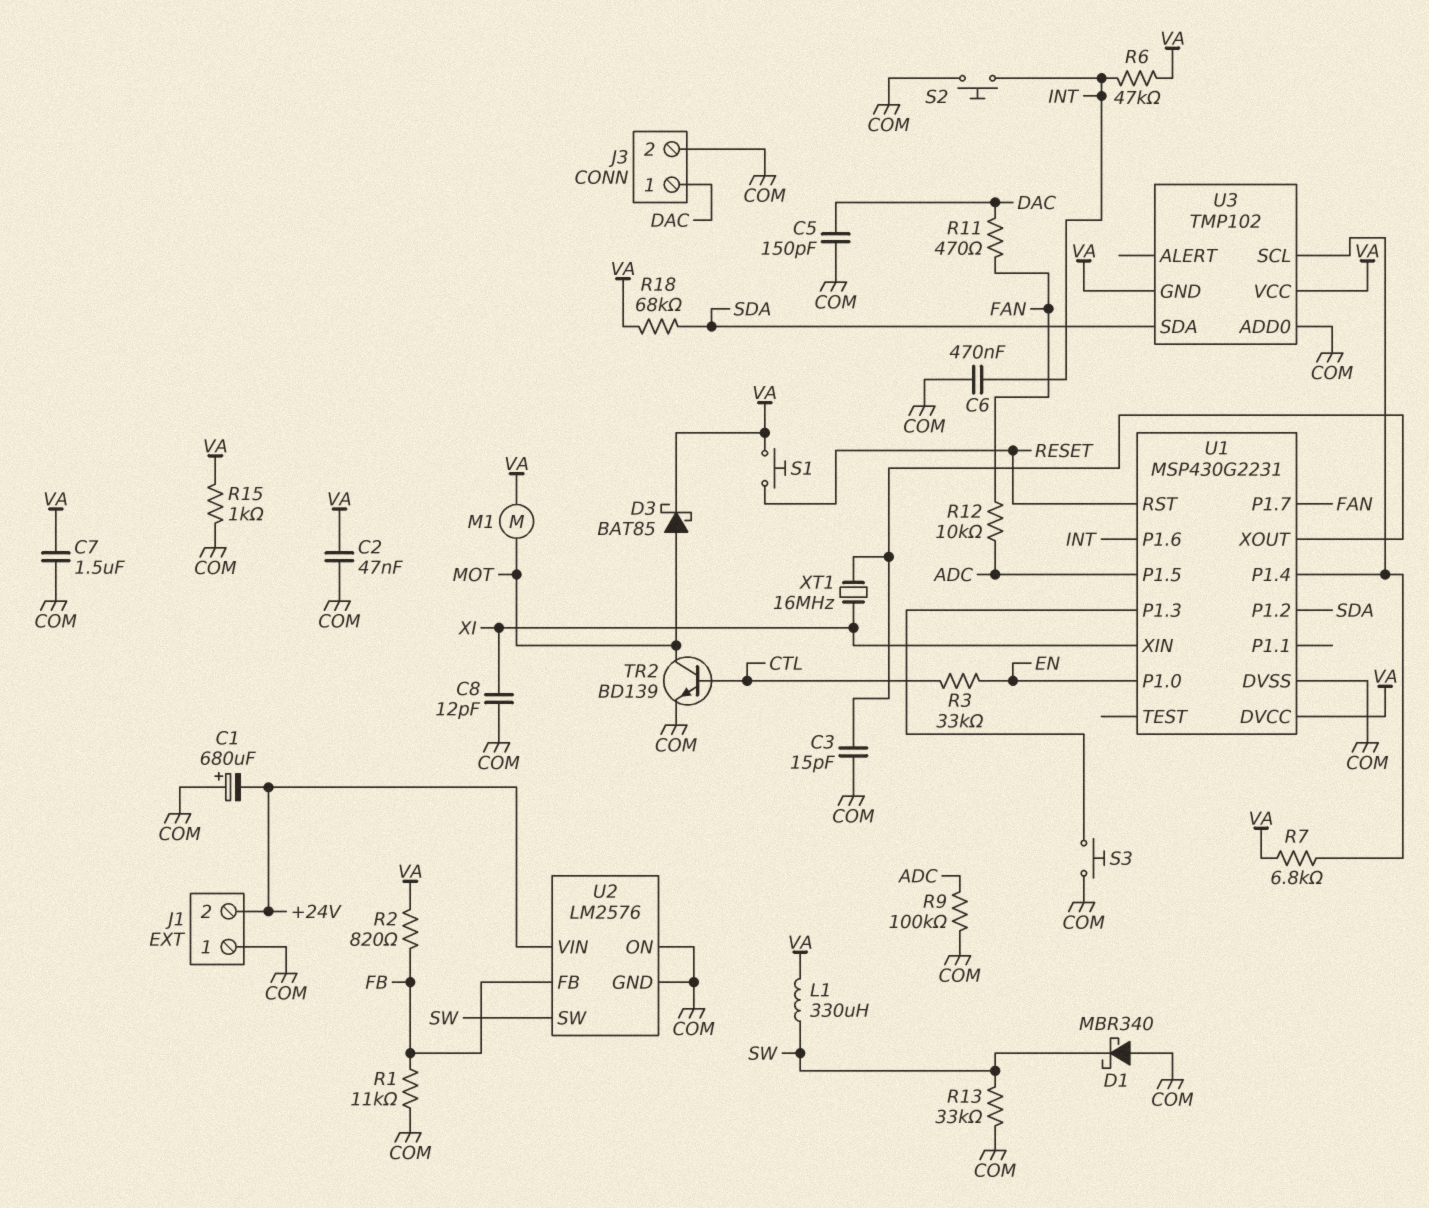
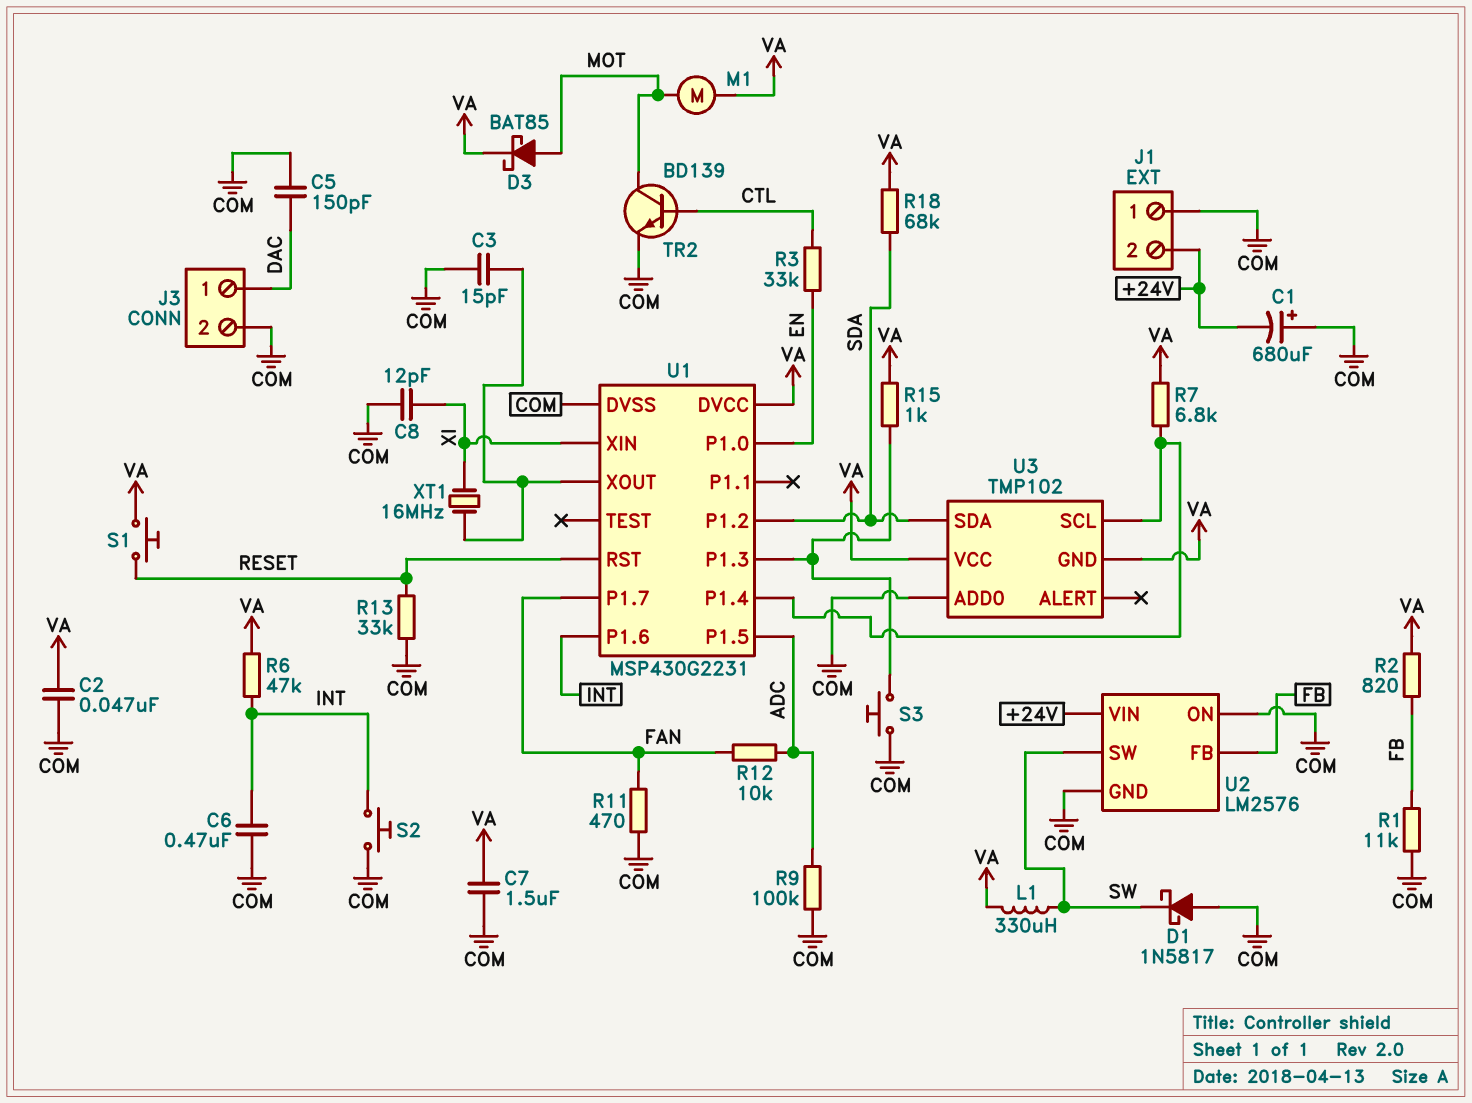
D1: schottky MBR340 (A COM, K SW) -> schottky 1N5817 (A COM, K SW)
R11: 470 (DAC, FAN) -> 470 (COM, FAN)
R13: 33k (COM, SW) -> 33k (COM, RESET)
R15: 1k (COM, VA) -> 1k (U1/P1.3, VA)

